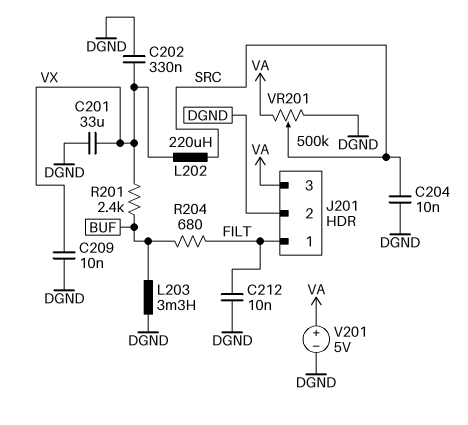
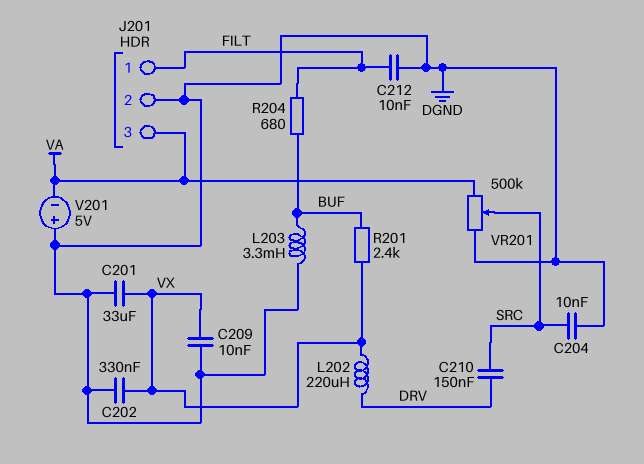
C210: none -> 150nF (DRV, SRC)
L202: 220uH (SRC, VX) -> 220uH (DRV, VX)
V201: 5V (plus VA, minus DGND) -> 5V (plus DGND, minus VA)

